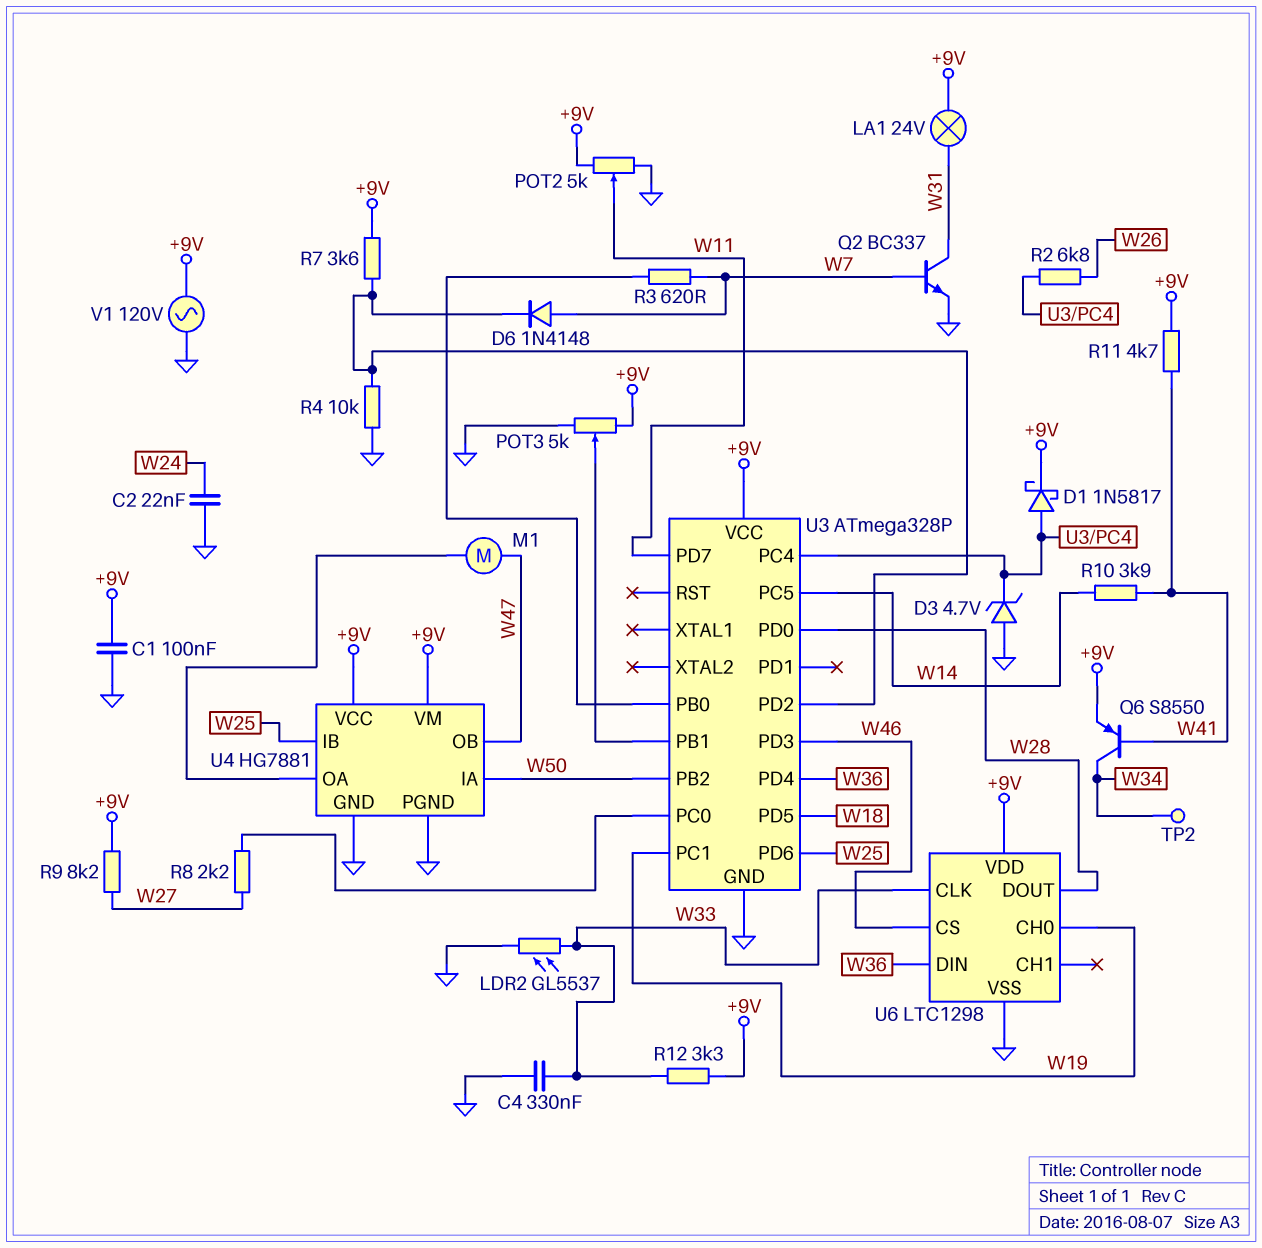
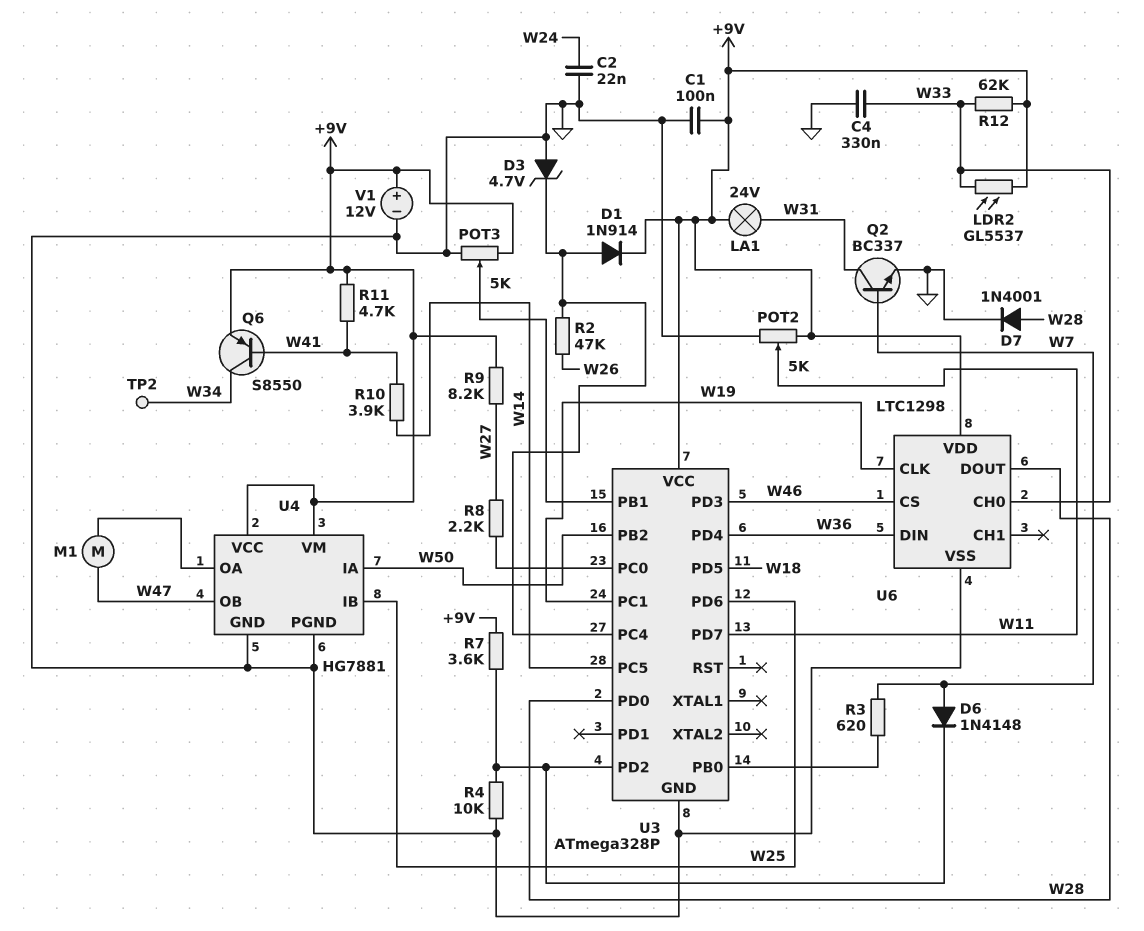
D1: schottky 1N5817 (A U3/PC4, K +9V) -> diode 1N914 (A U3/PC4, K +9V)
D7: none -> diode 1N4001 (A W28, K GND)
LDR2: GL5537 (GND, W33) -> GL5537 (+9V, W33)
R2: 6.8k (U3/PC4, W26) -> 47k (U3/PC4, W26)
R12: 3.3k (+9V, W33) -> 62k (+9V, W33)
U6 pin CH0: W19 -> W33
U6 pin CLK: W33 -> W19
V1: AC 120V (+9V, GND) -> 12V (plus +9V, minus GND)

